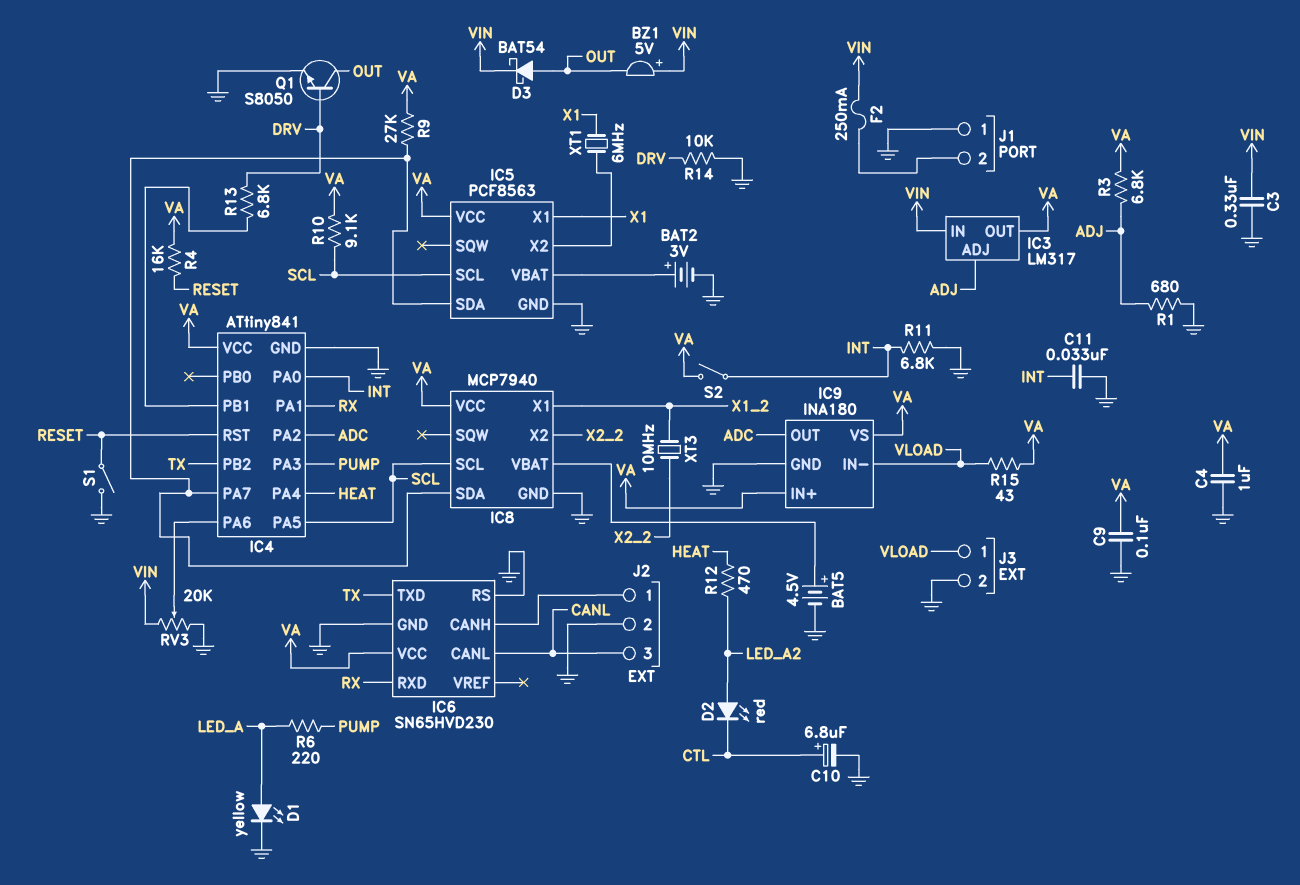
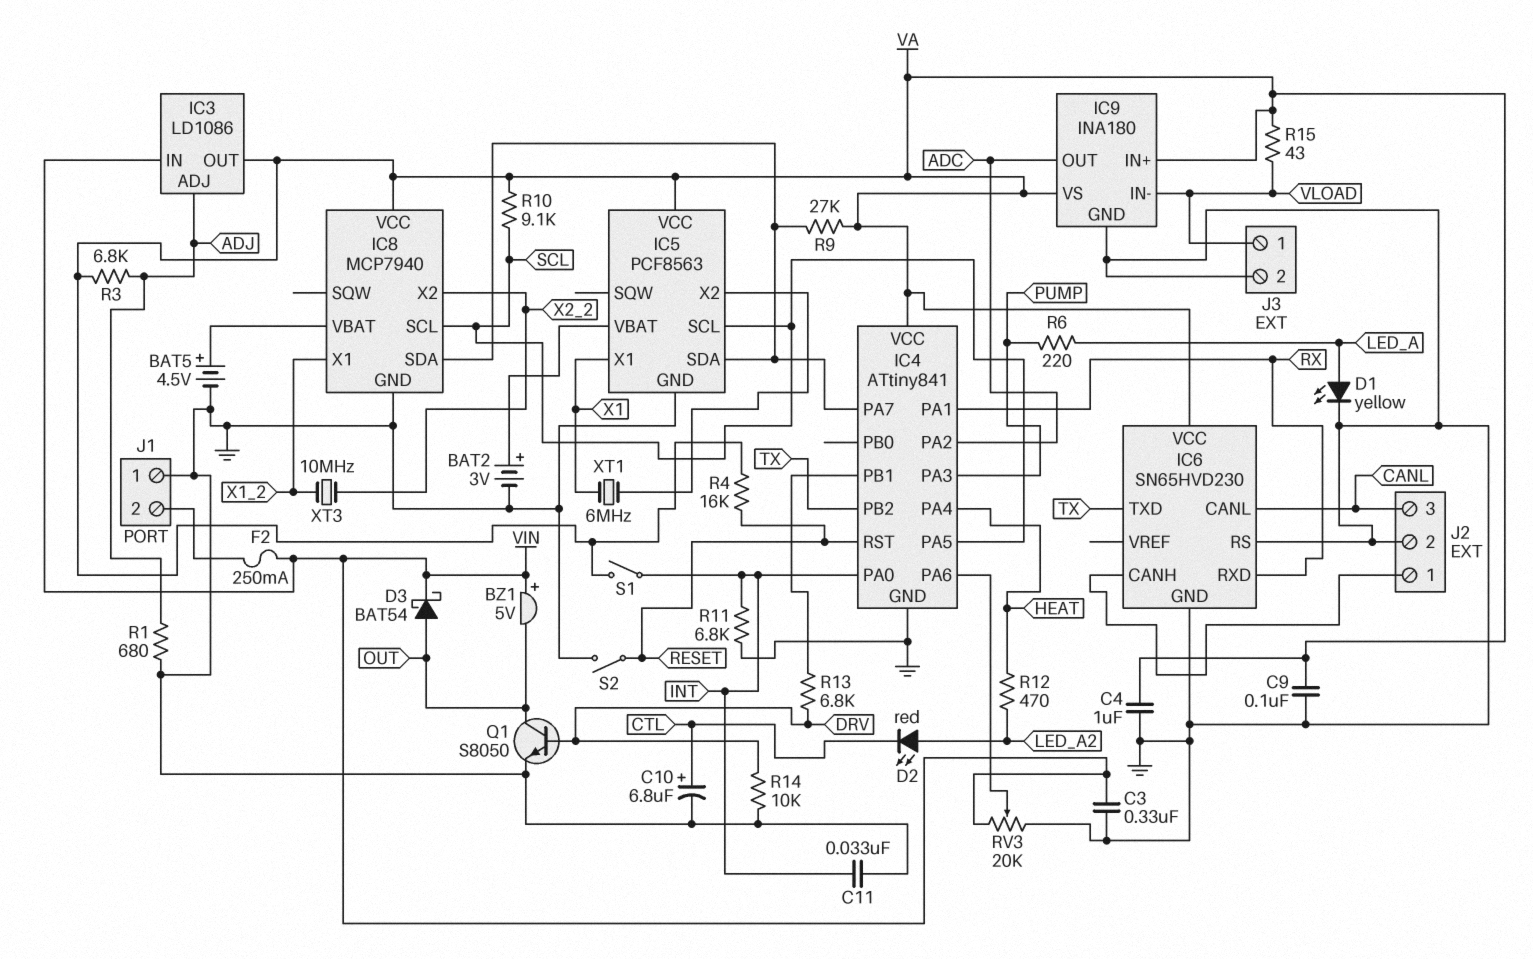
IC3: LM317 -> LD1086
S1: switch (GND, RESET) -> switch (INT, VA)
S2: switch (INT, VA) -> switch (GND, RESET)

